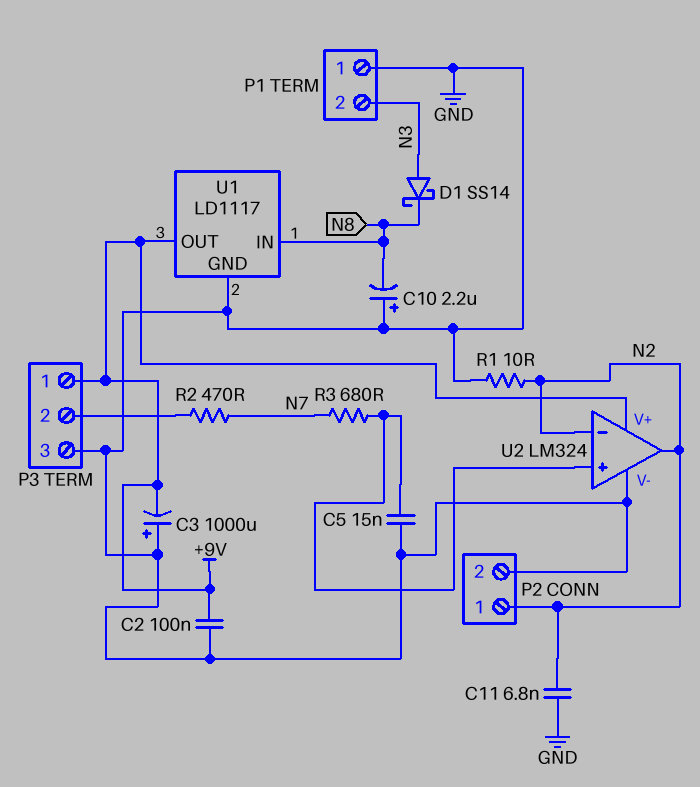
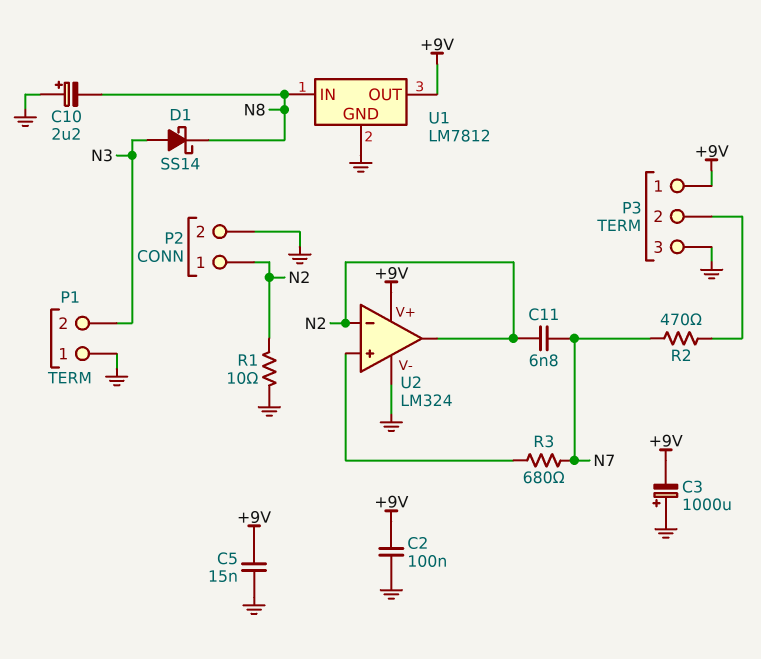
C5: 15nF (GND, U2/in+) -> 15nF (+9V, GND)
C11: 6.8nF (GND, N2) -> 6.8nF (N2, N7)
U1: LD1117 -> LM7812

